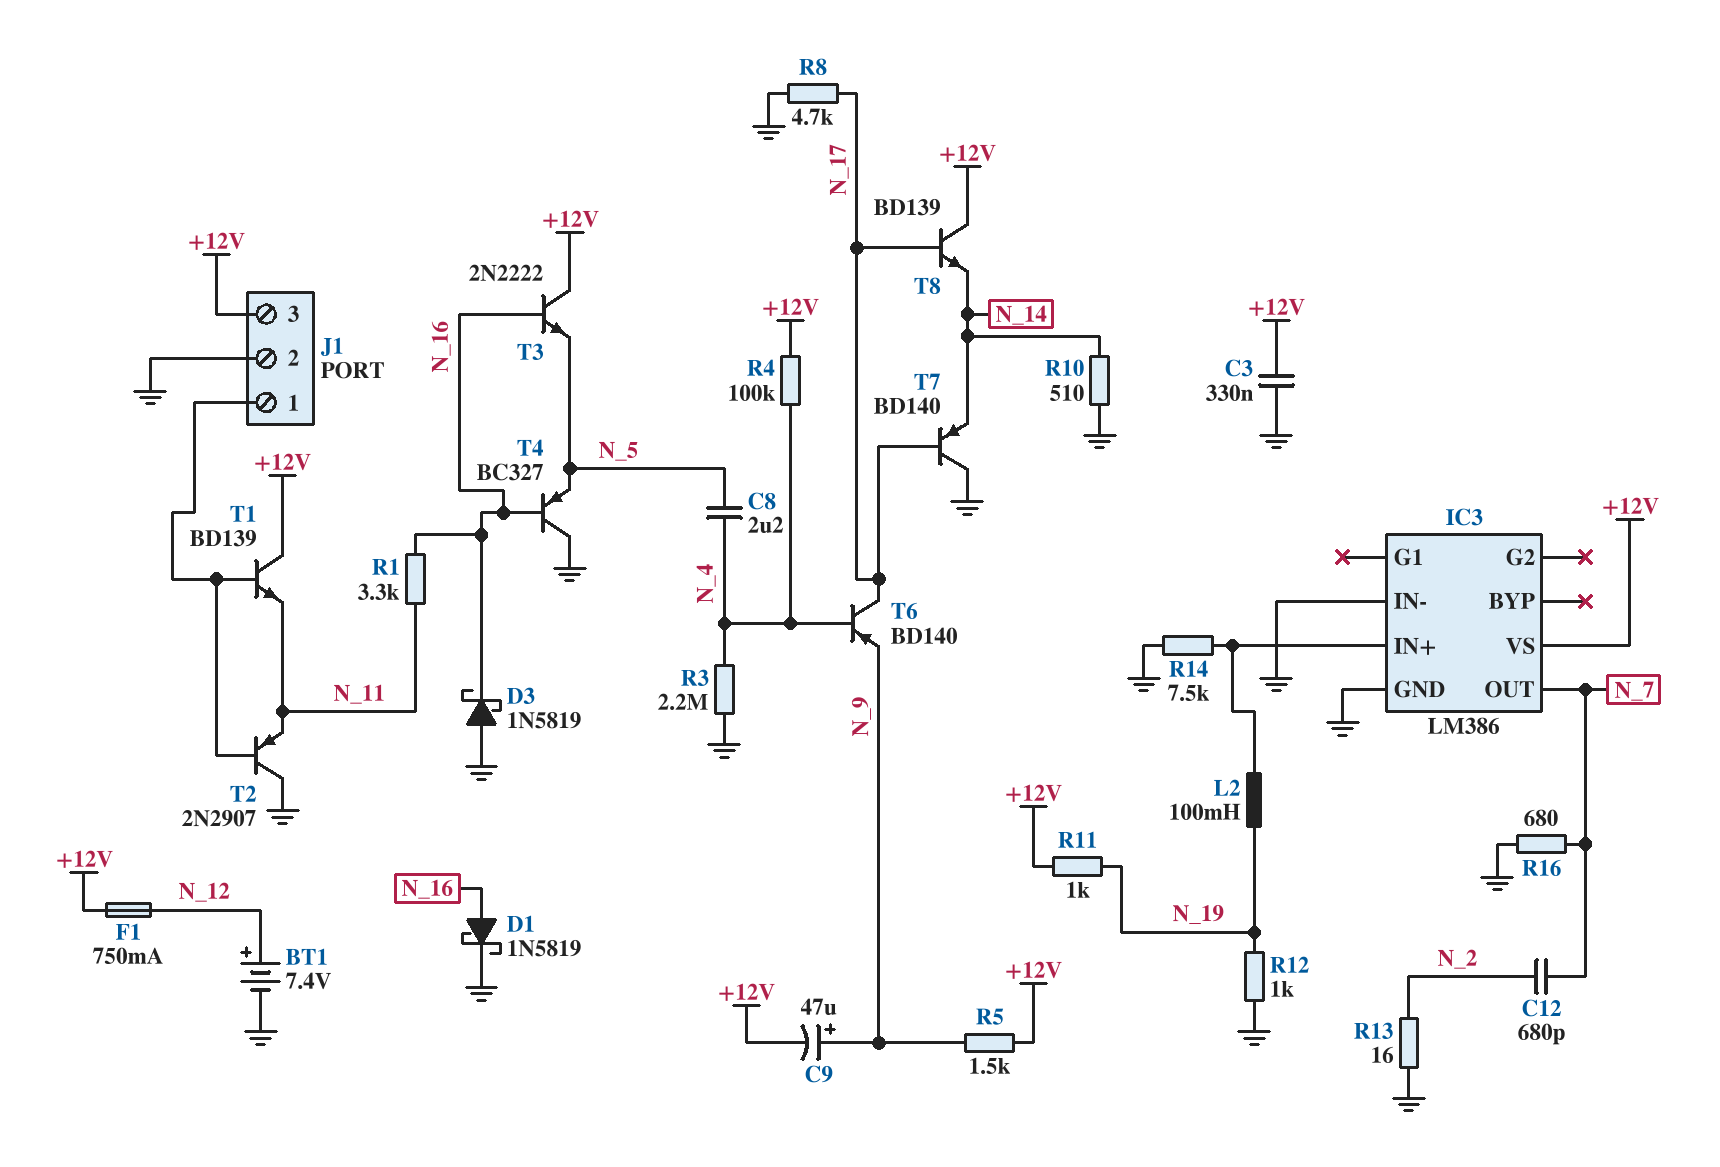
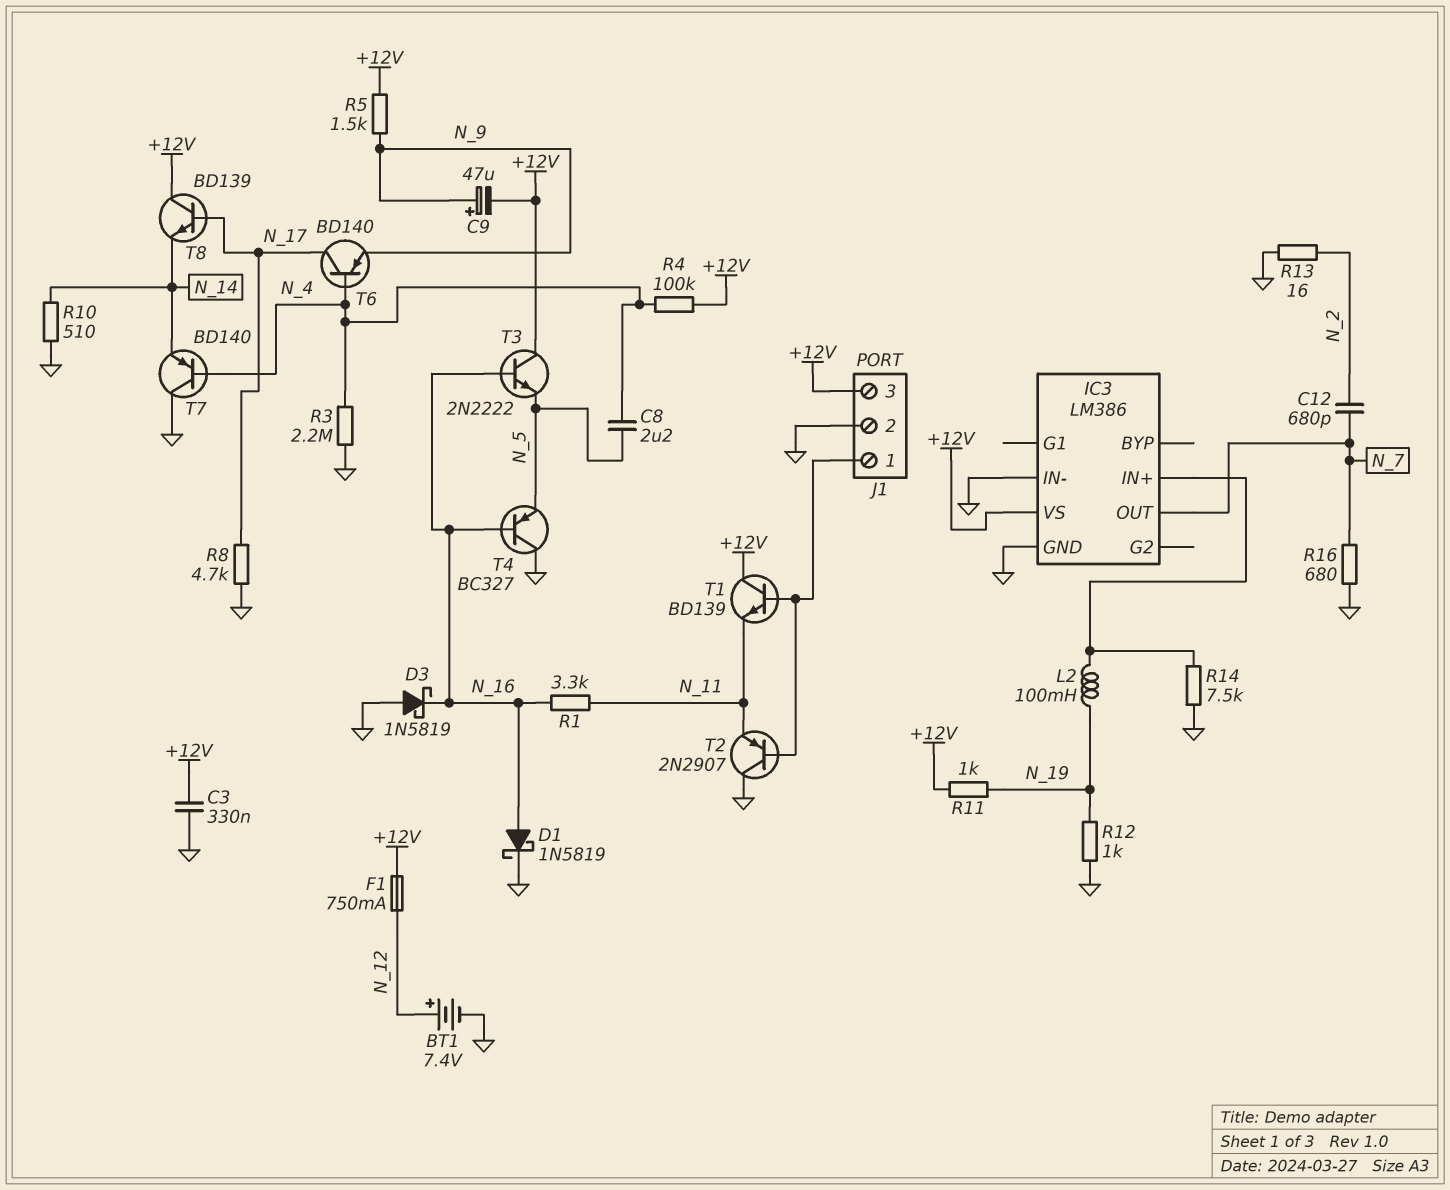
T7: PNP BD140 (B N_17, C GND, E N_14) -> PNP BD140 (B N_4, C GND, E N_14)

